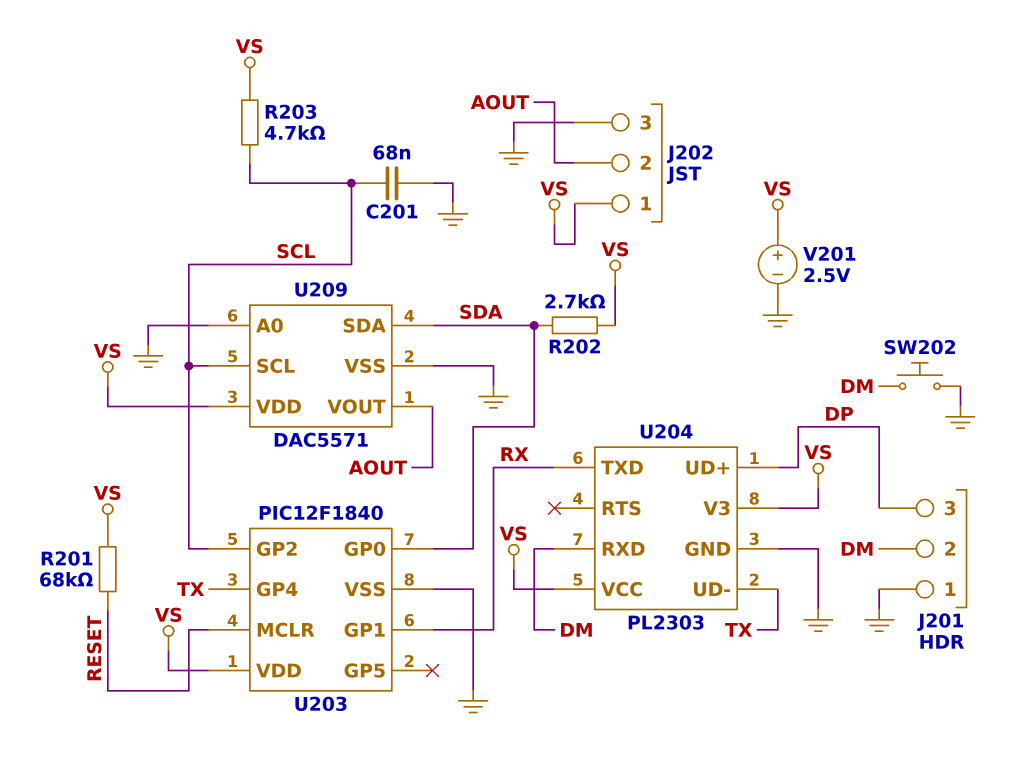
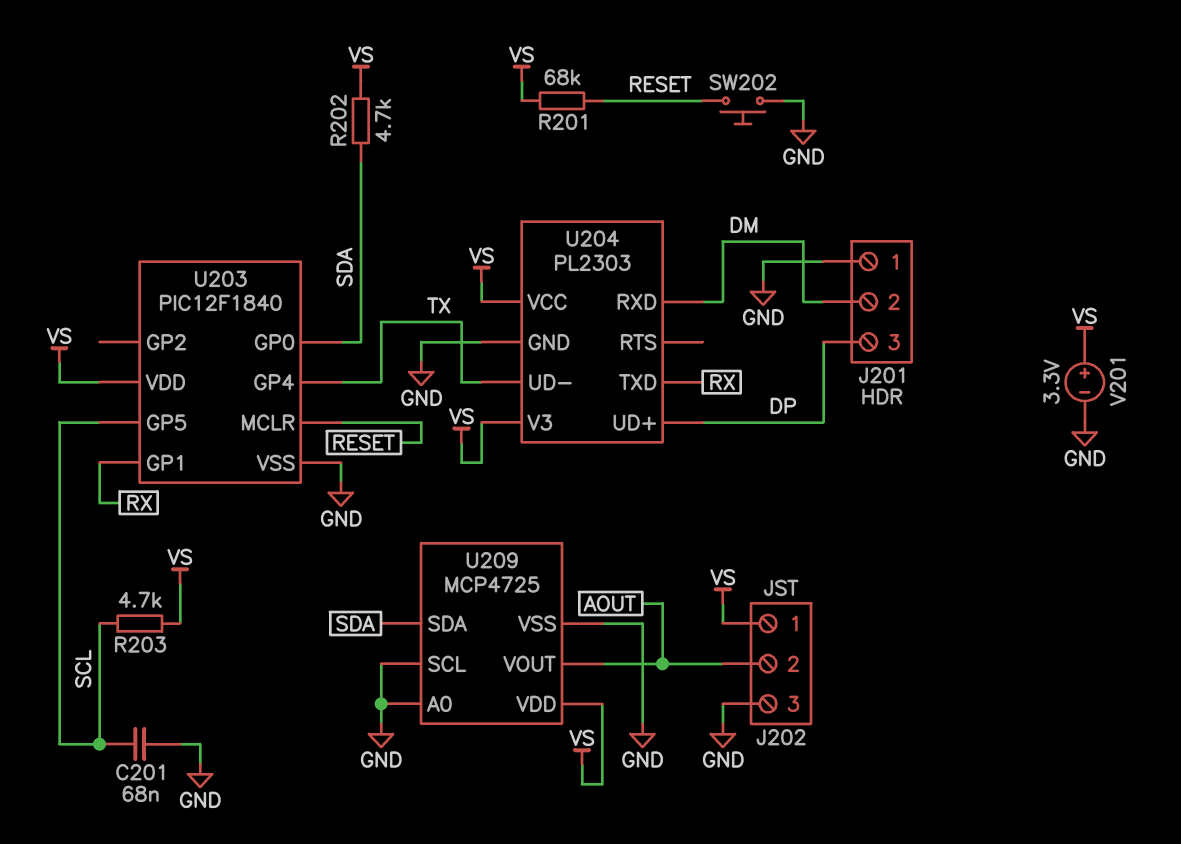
R202: 2.7k (SDA, VS) -> 4.7k (SDA, VS)
SW202: button (DM, GND) -> button (GND, RESET)
U203 pin GP2: SCL -> none
U203 pin GP5: none -> SCL
U209: DAC5571 -> MCP4725
U209 pin SCL: SCL -> GND
V201: 2.5V (plus VS, minus GND) -> 3.3V (plus VS, minus GND)

